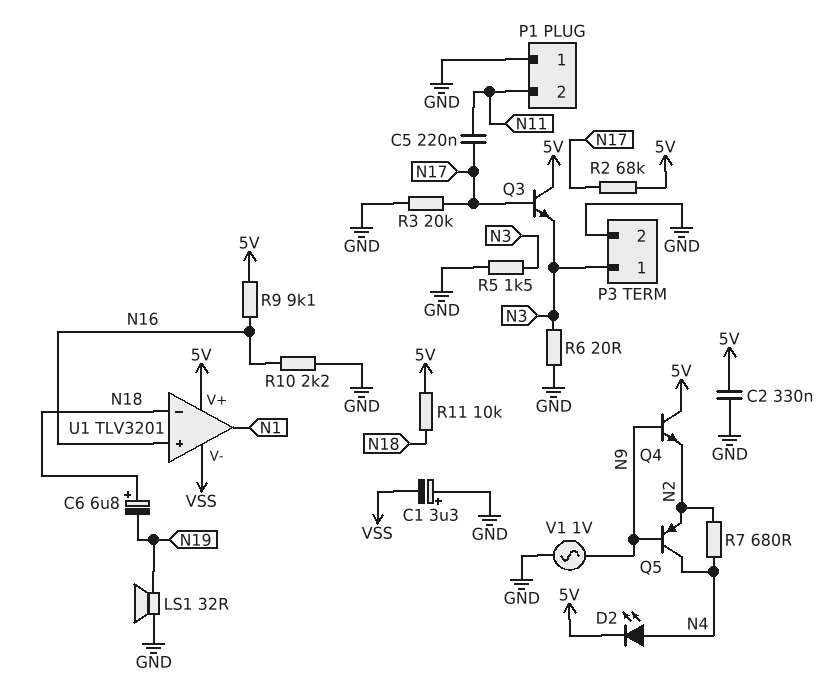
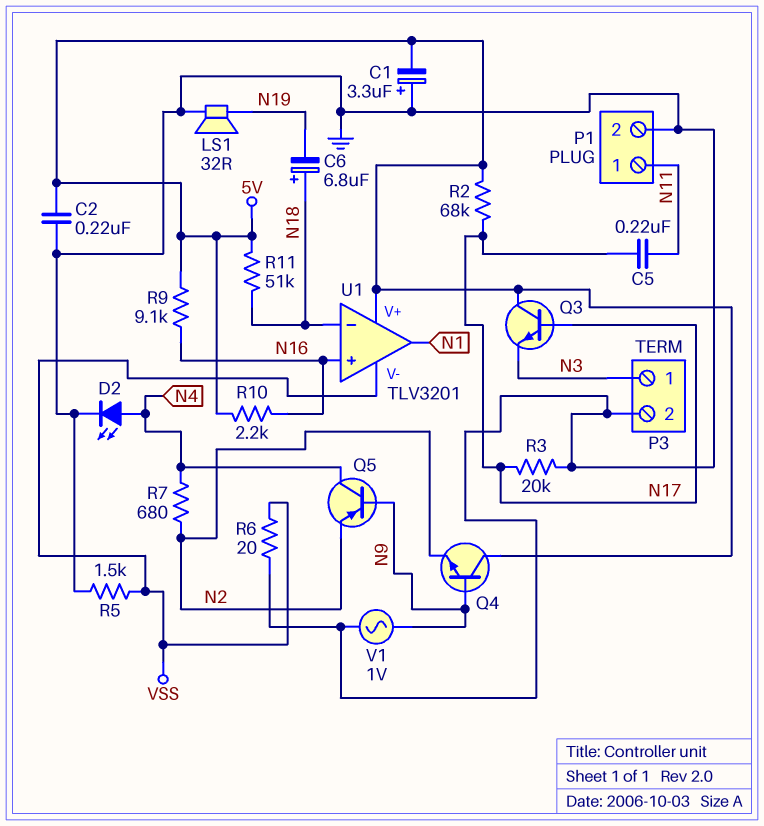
C1: 3.3uF (plus GND, minus VSS) -> 3.3uF (plus GND, minus 5V)
C2: 330nF (5V, GND) -> 220nF (5V, GND)
D2: LED (A N4, K 5V) -> LED (A N4, K GND)
P1 pin 1: GND -> N11
P1 pin 2: N11 -> GND
R5: 1.5k (GND, N3) -> 1.5k (GND, VSS)
R6: 20 (GND, N3) -> 20 (GND, VSS)
R10: 2.2k (GND, N16) -> 2.2k (5V, N16)
R11: 10k (5V, N18) -> 51k (5V, N18)

